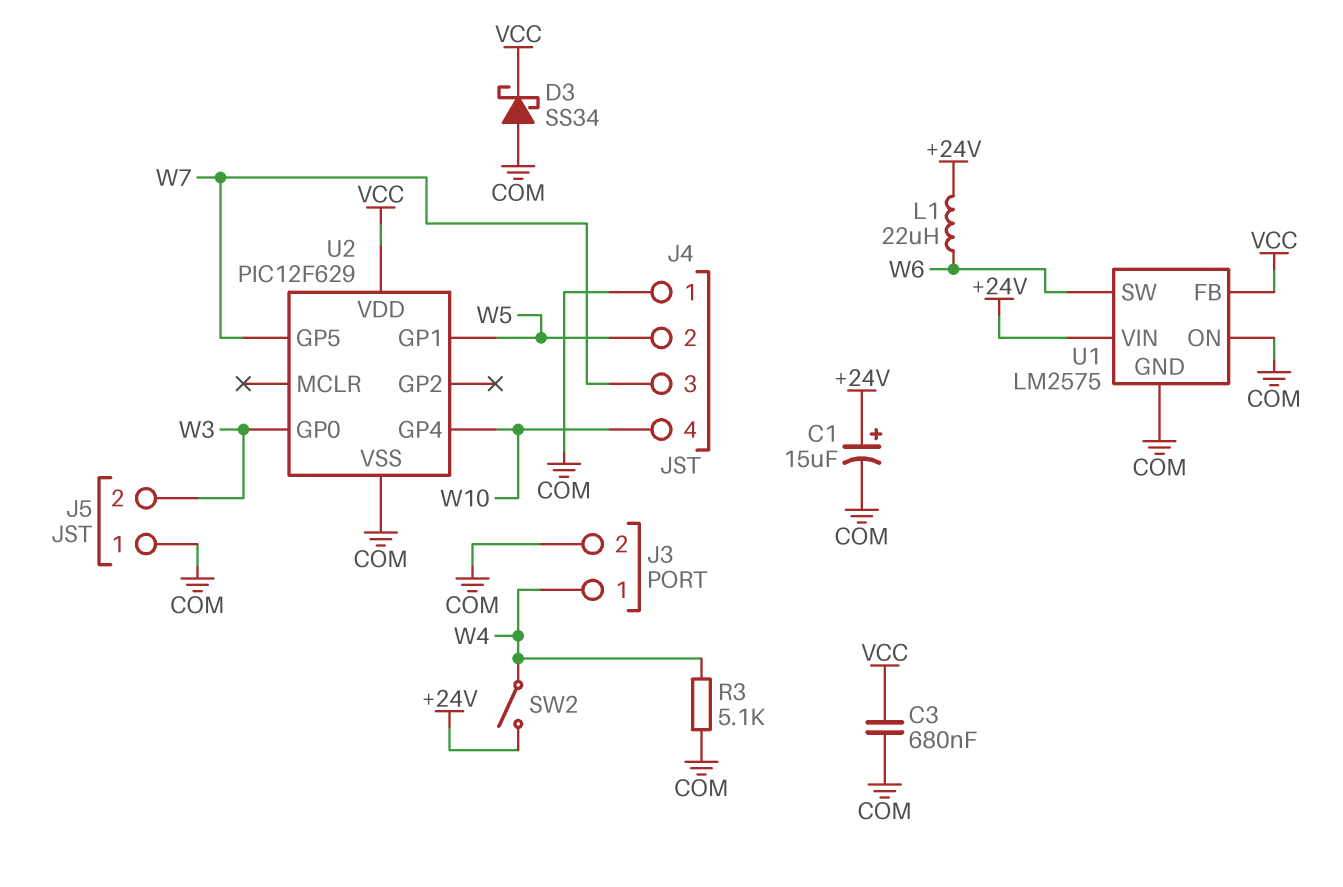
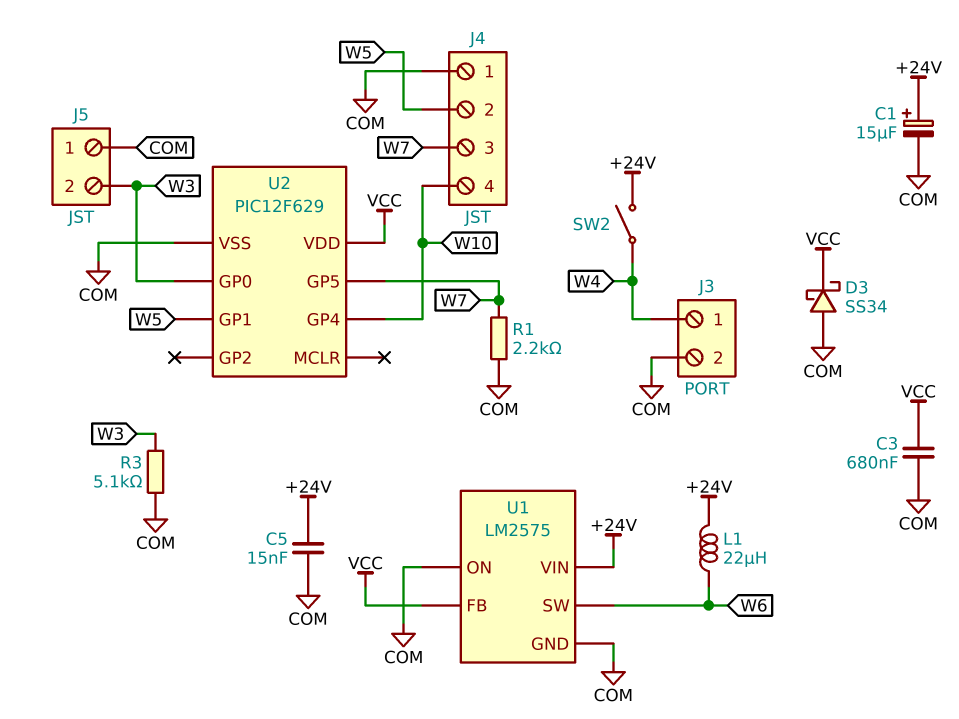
C5: none -> 15nF (+24V, COM)
R1: none -> 2.2k (COM, W7)
R3: 5.1k (COM, W4) -> 5.1k (COM, W3)

